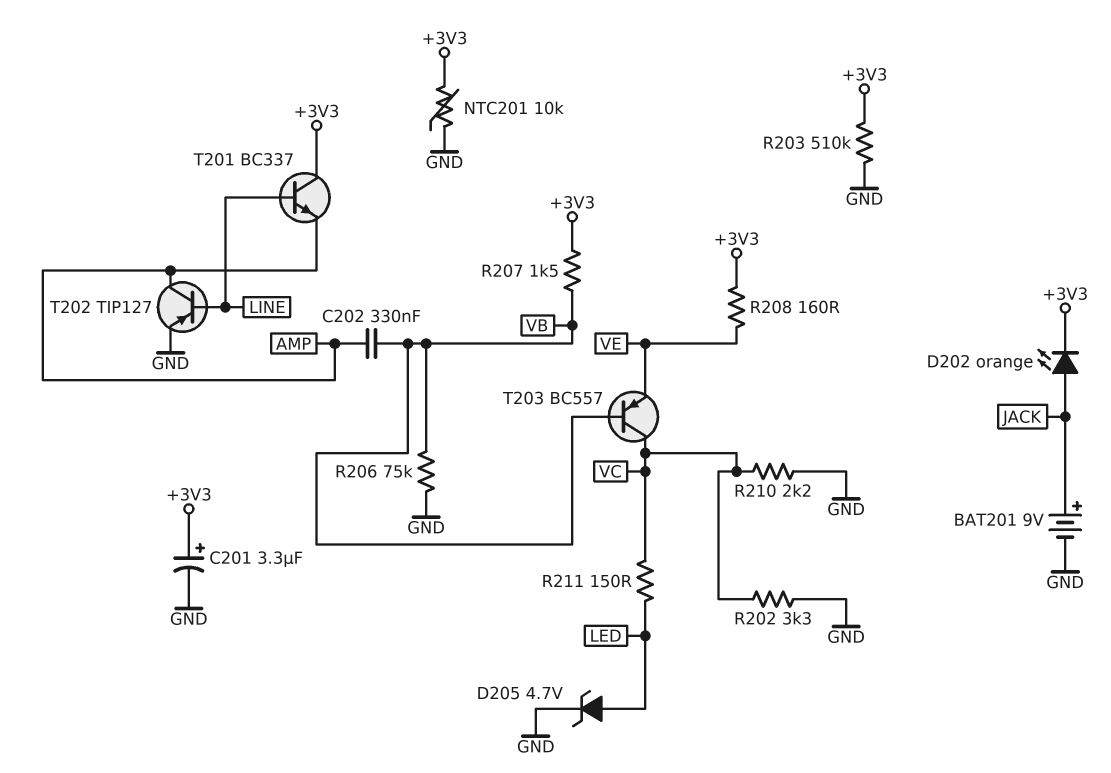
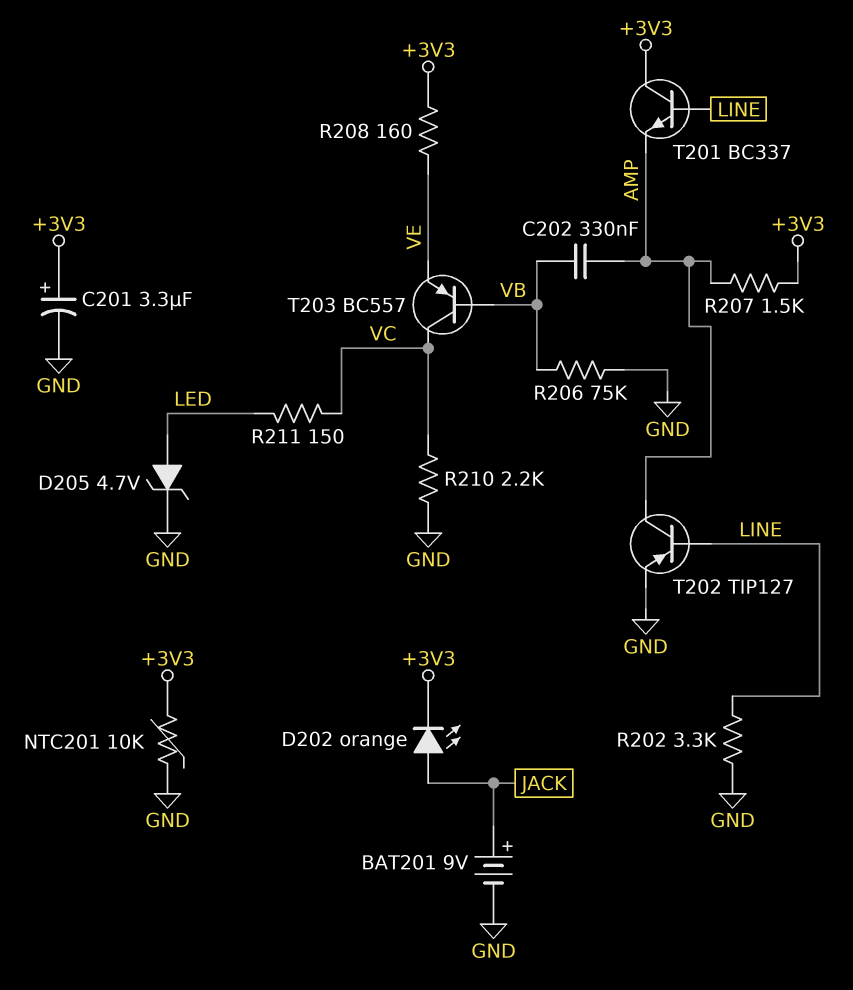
R202: 3.3k (GND, VC) -> 3.3k (GND, LINE)
R203: 510k (+3V3, GND) -> none
R207: 1.5k (+3V3, VB) -> 1.5k (+3V3, AMP)

